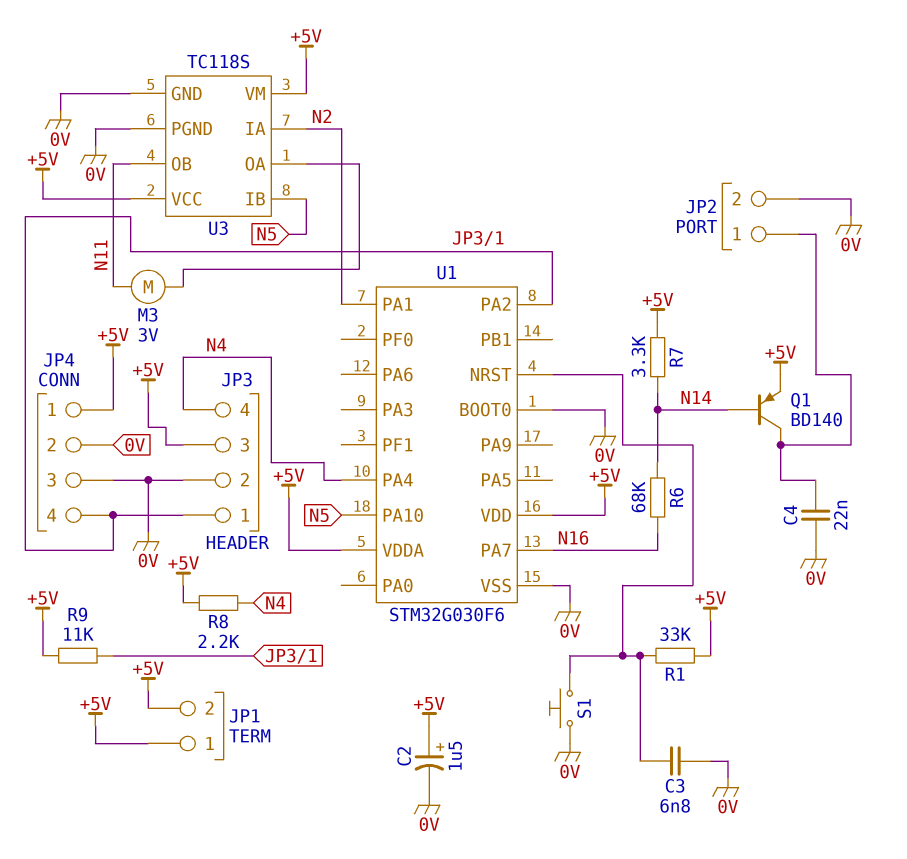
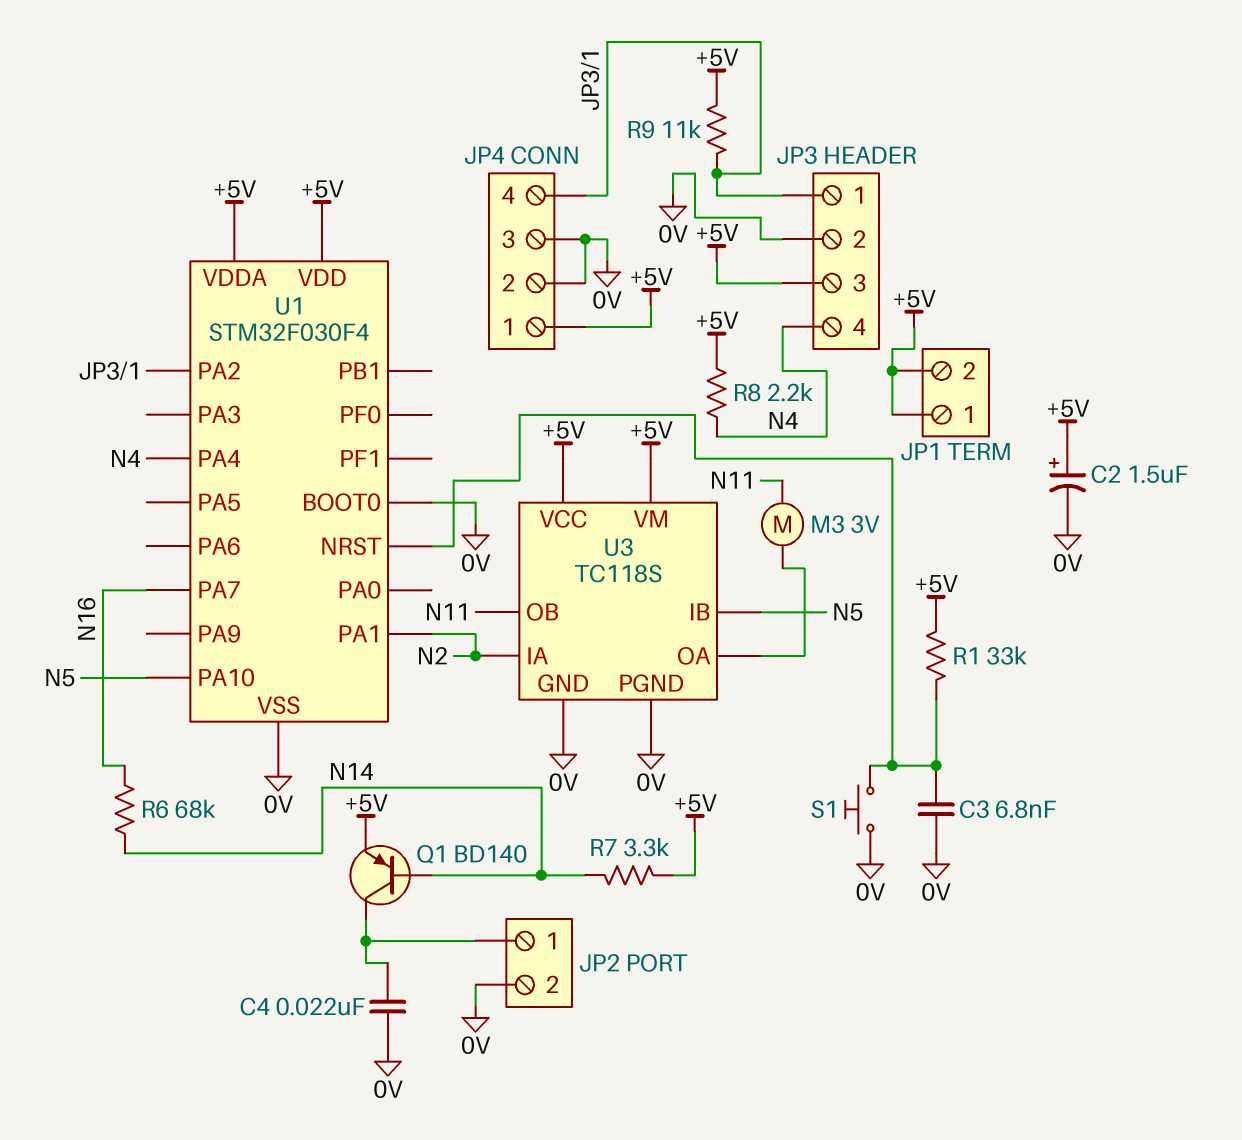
U1: STM32G030F6 -> STM32F030F4

